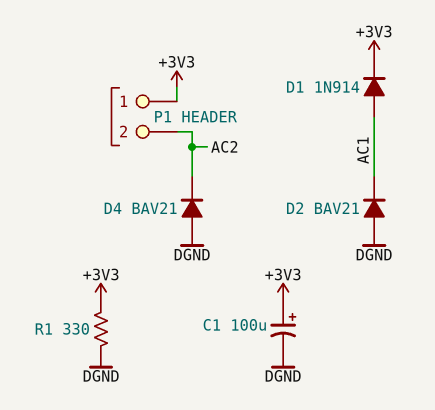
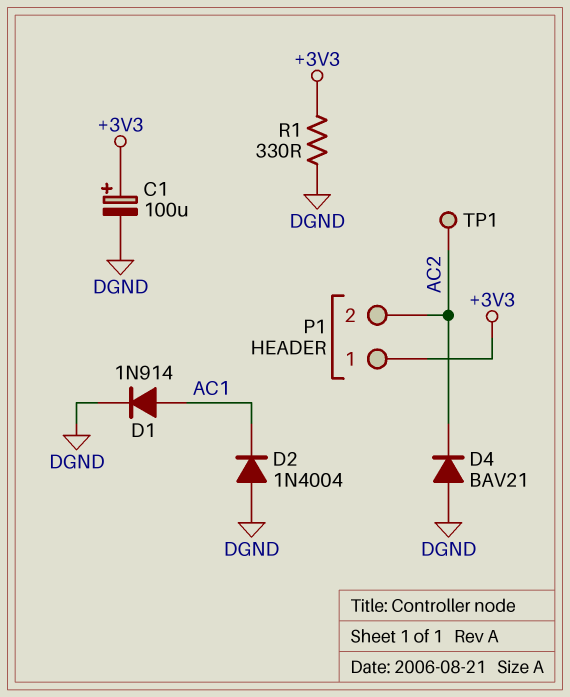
D1: diode 1N914 (A AC1, K +3V3) -> diode 1N914 (A AC1, K DGND)
D2: diode BAV21 (A DGND, K AC1) -> diode 1N4004 (A DGND, K AC1)
TP1: none -> test point (AC2)

